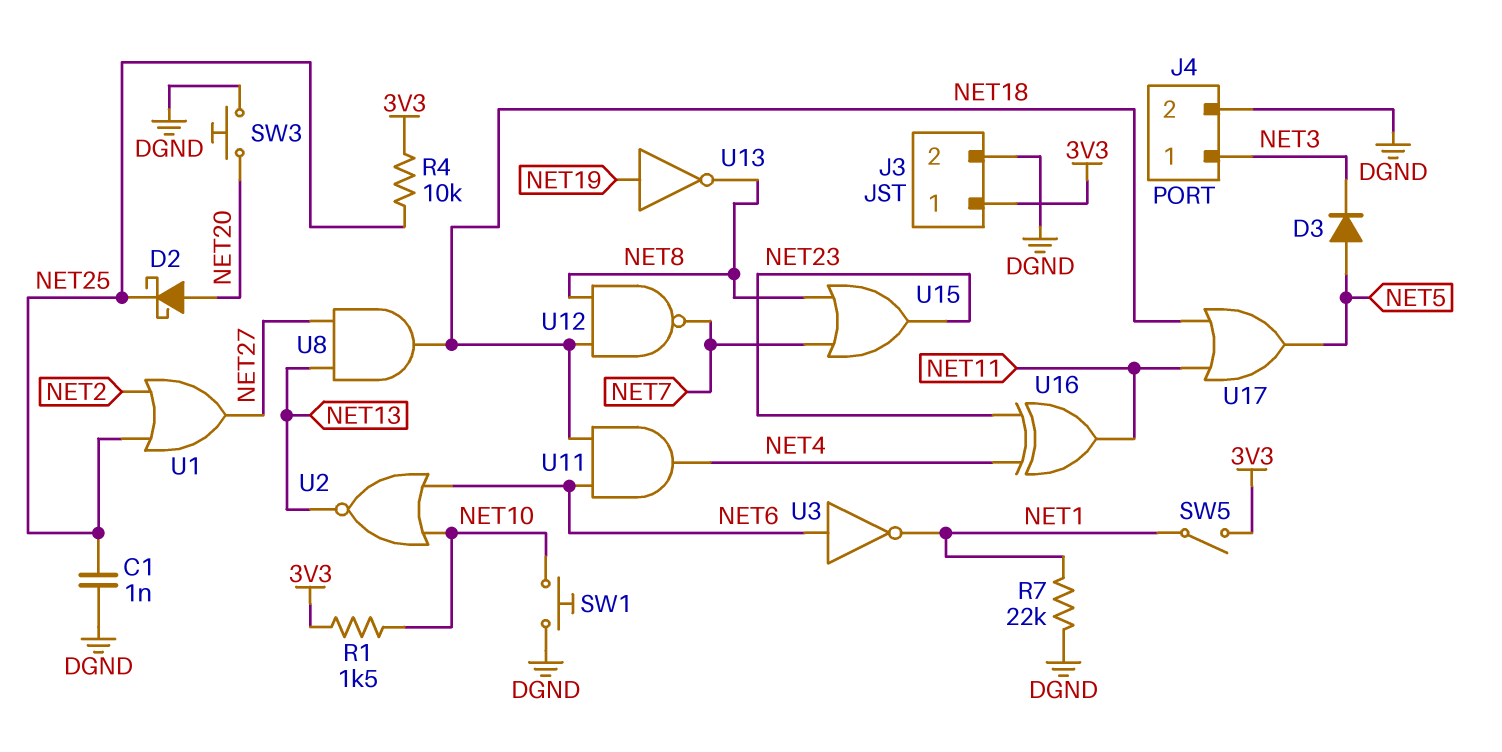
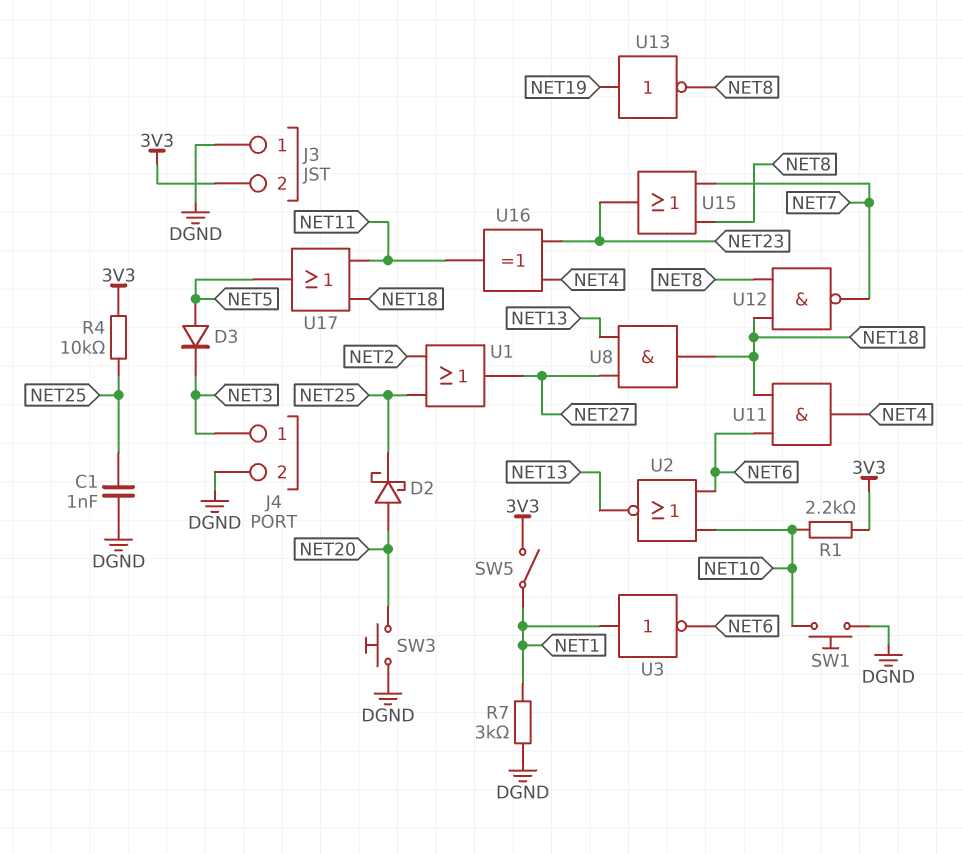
J3 pin 1: 3V3 -> DGND
J3 pin 2: DGND -> 3V3
R1: 1.5k (3V3, NET10) -> 2.2k (3V3, NET10)
R7: 22k (DGND, NET1) -> 3k (DGND, NET1)
U3: NOT (in NET6, out NET1) -> NOT (in NET1, out NET6)

